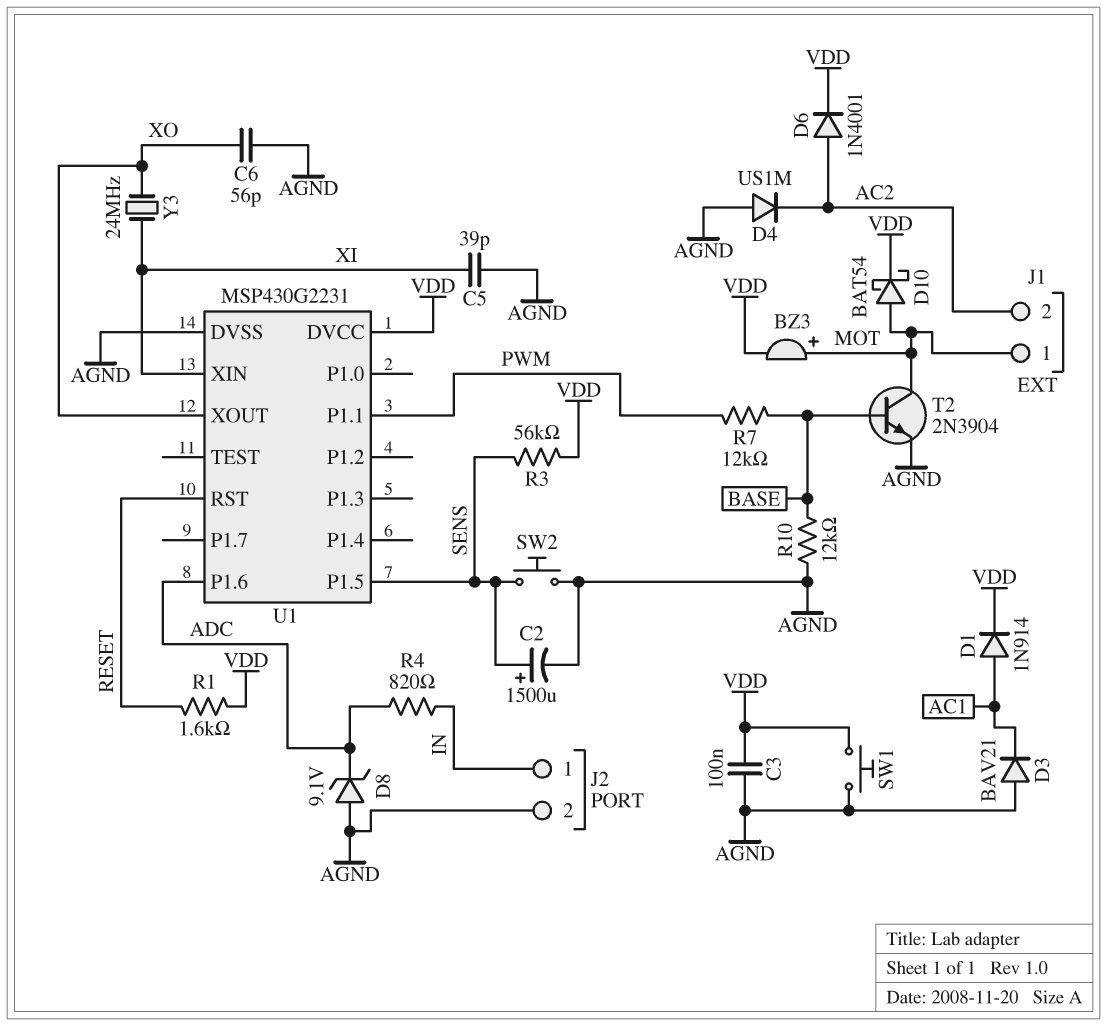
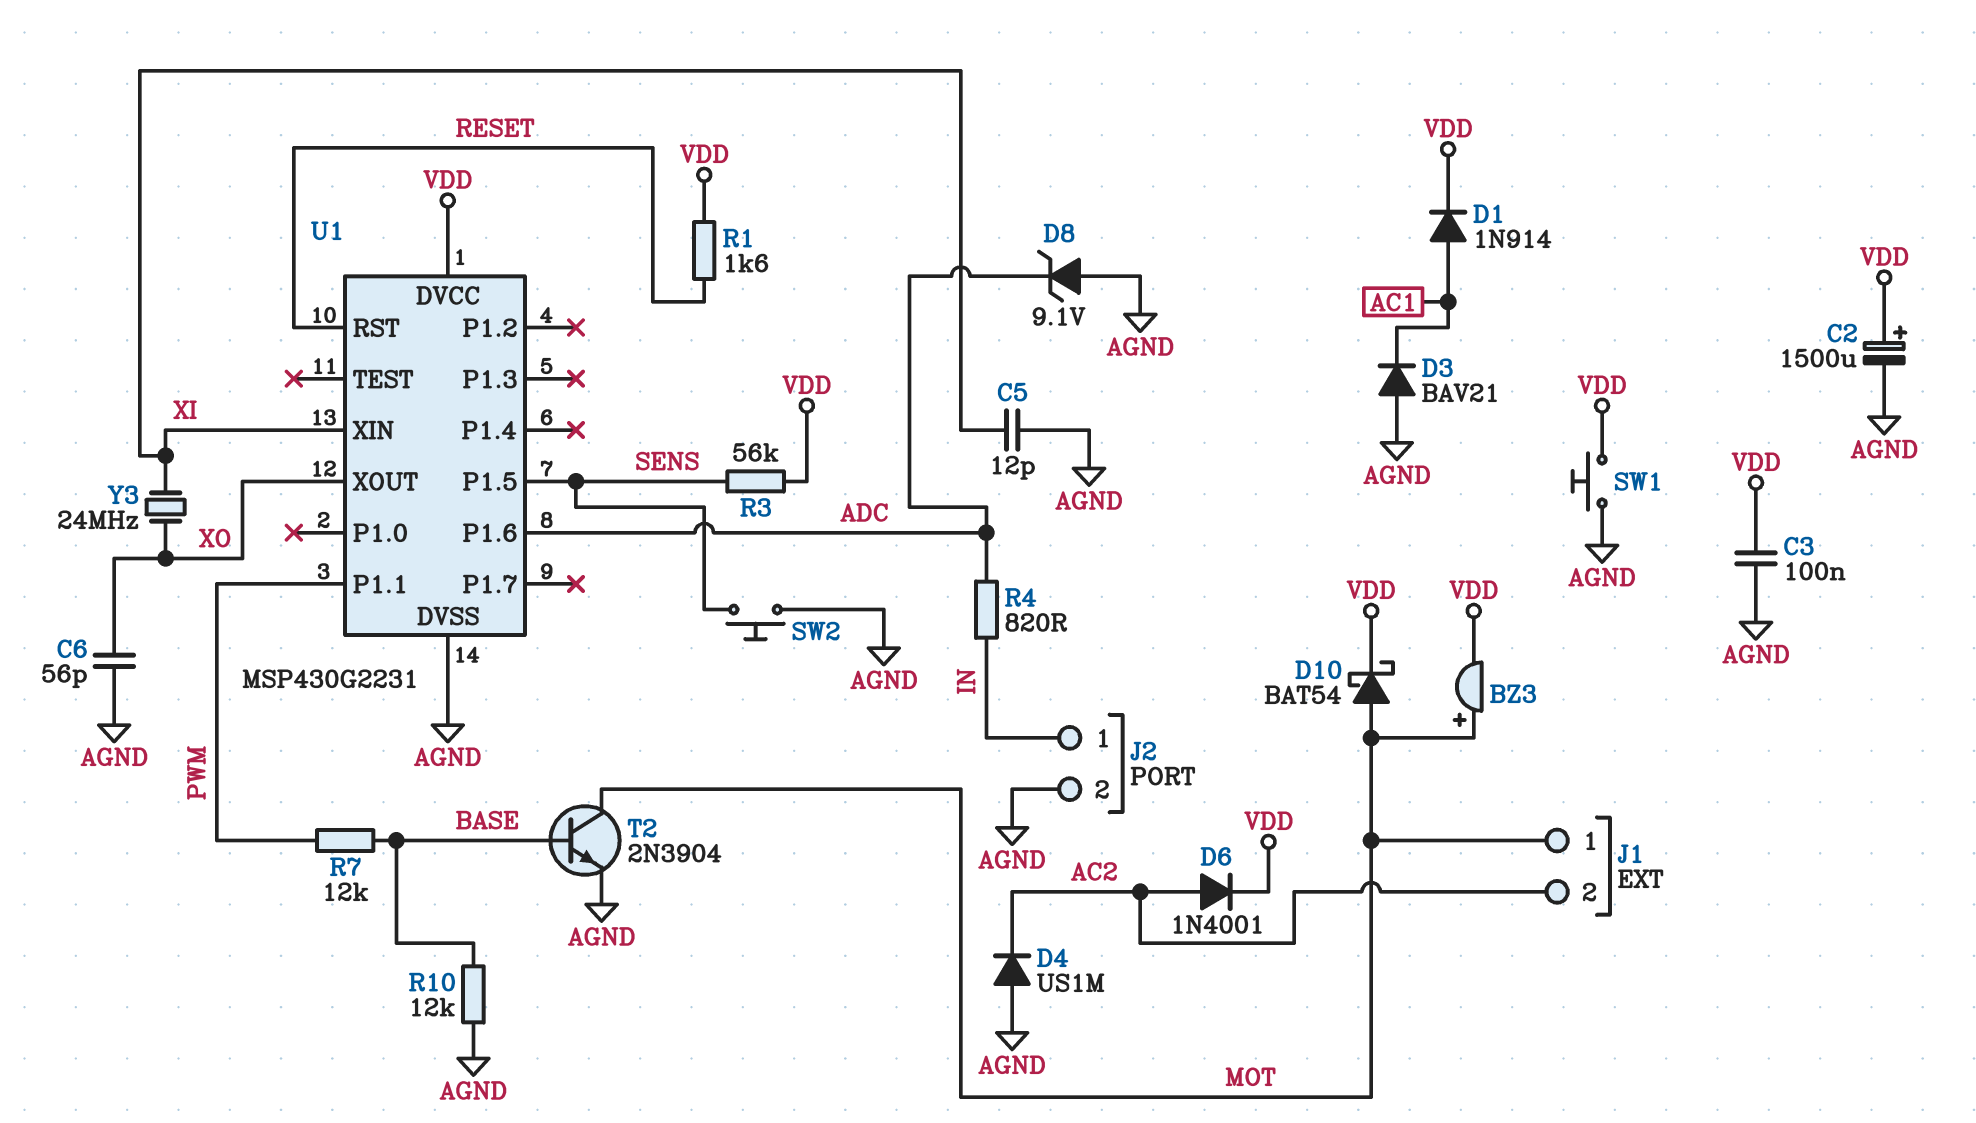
C2: 1500uF (plus SENS, minus AGND) -> 1500uF (plus VDD, minus AGND)
C5: 39pF (AGND, XI) -> 12pF (AGND, XI)

